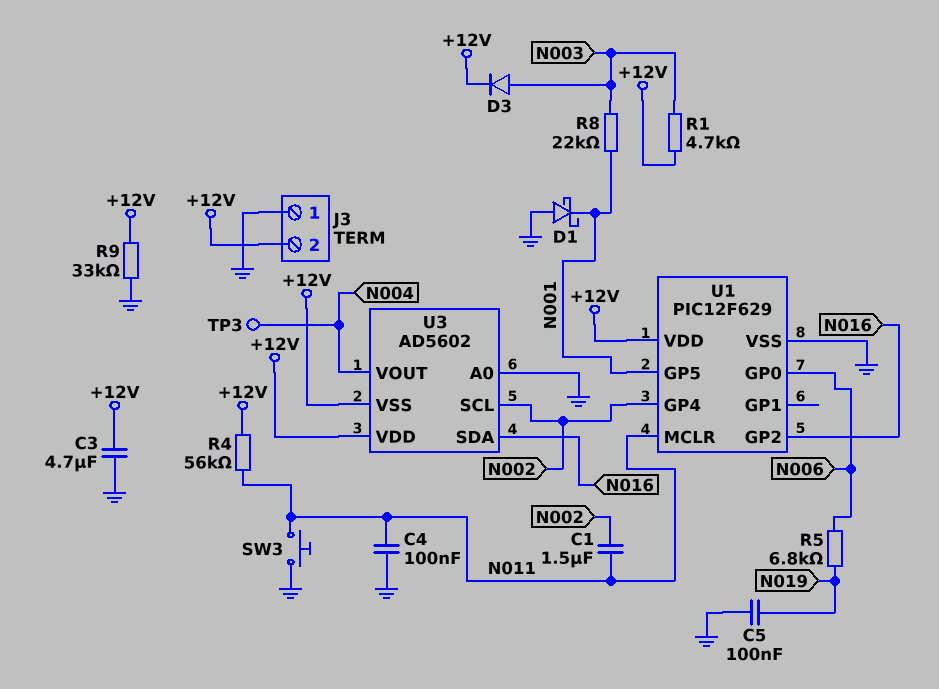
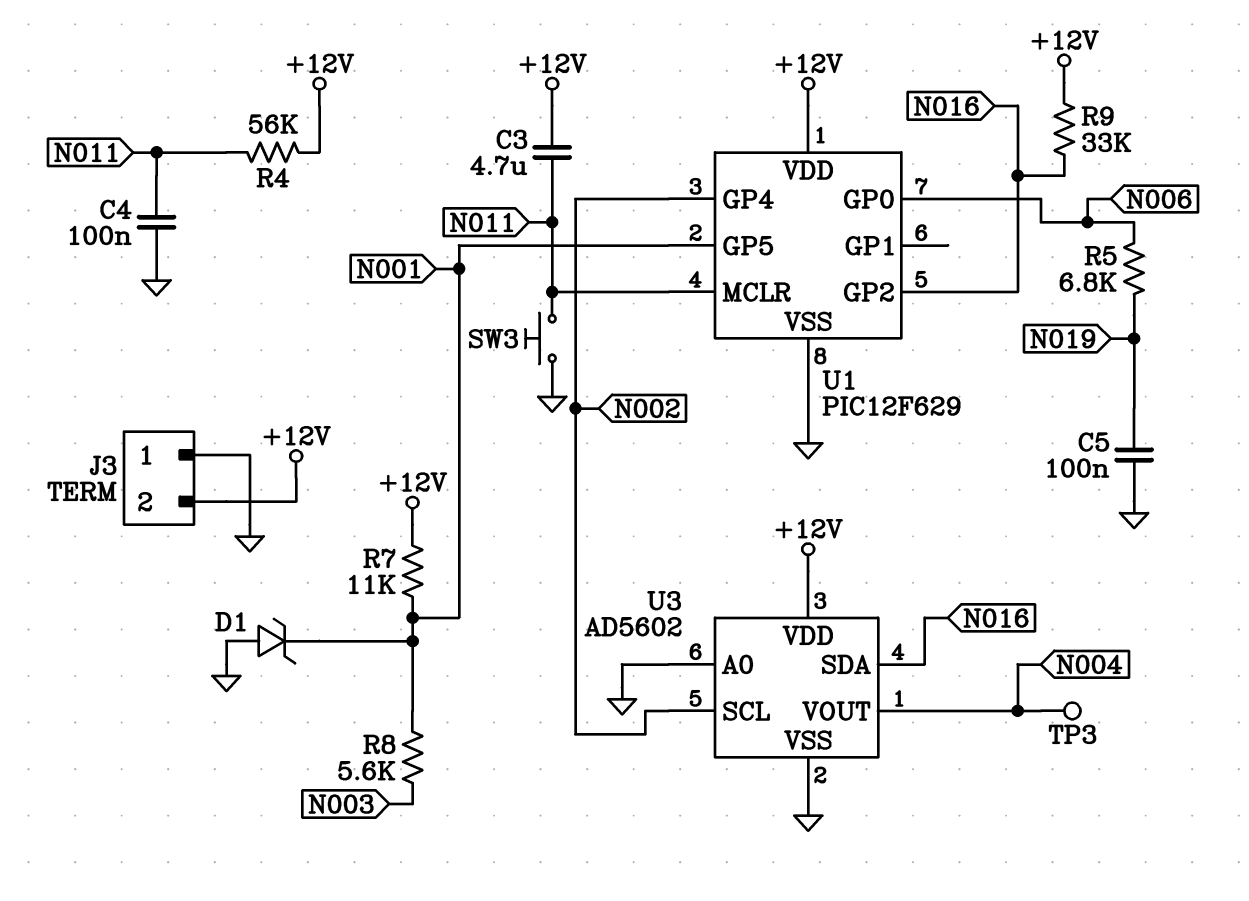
C1: 1.5uF (N002, N011) -> none
C3: 4.7uF (+12V, GND) -> 4.7uF (+12V, N011)
D1: schottky (A GND, K N001) -> zener (A GND, K N001)
D3: diode (A N003, K +12V) -> none
R1: 4.7k (+12V, N003) -> none
R7: none -> 11k (+12V, N001)
R8: 22k (N001, N003) -> 5.6k (N001, N003)
R9: 33k (+12V, GND) -> 33k (+12V, N016)
U3 pin VSS: +12V -> GND

